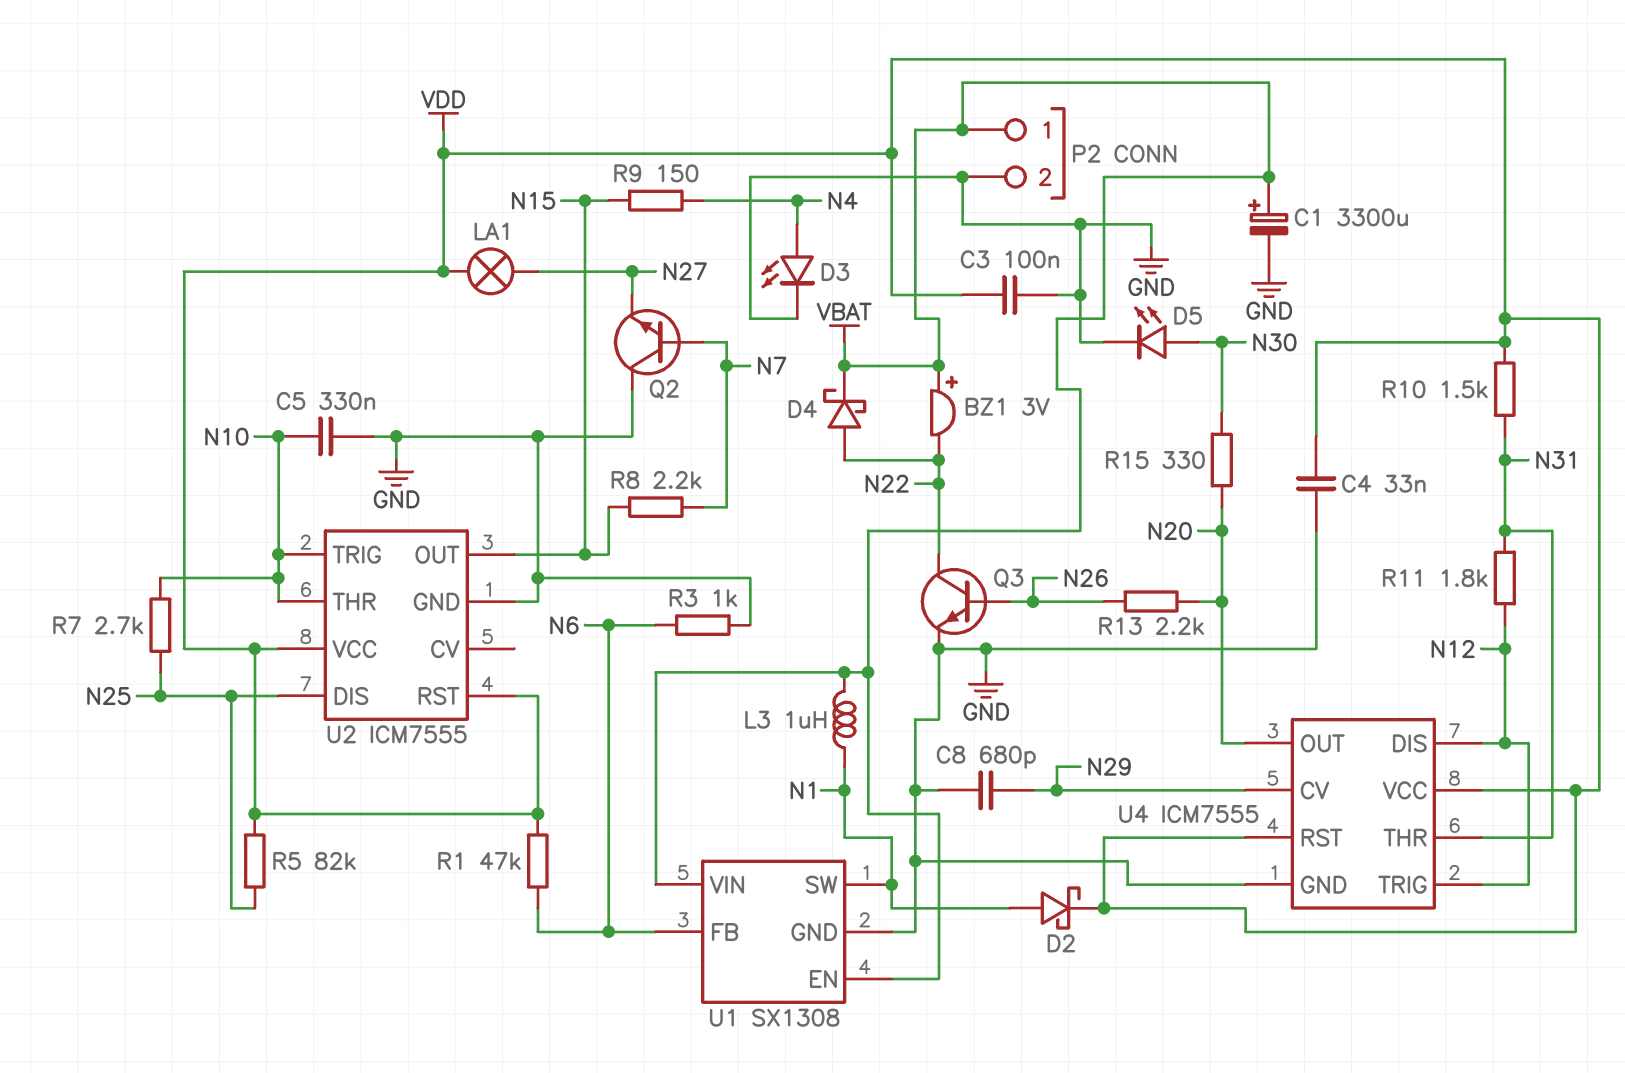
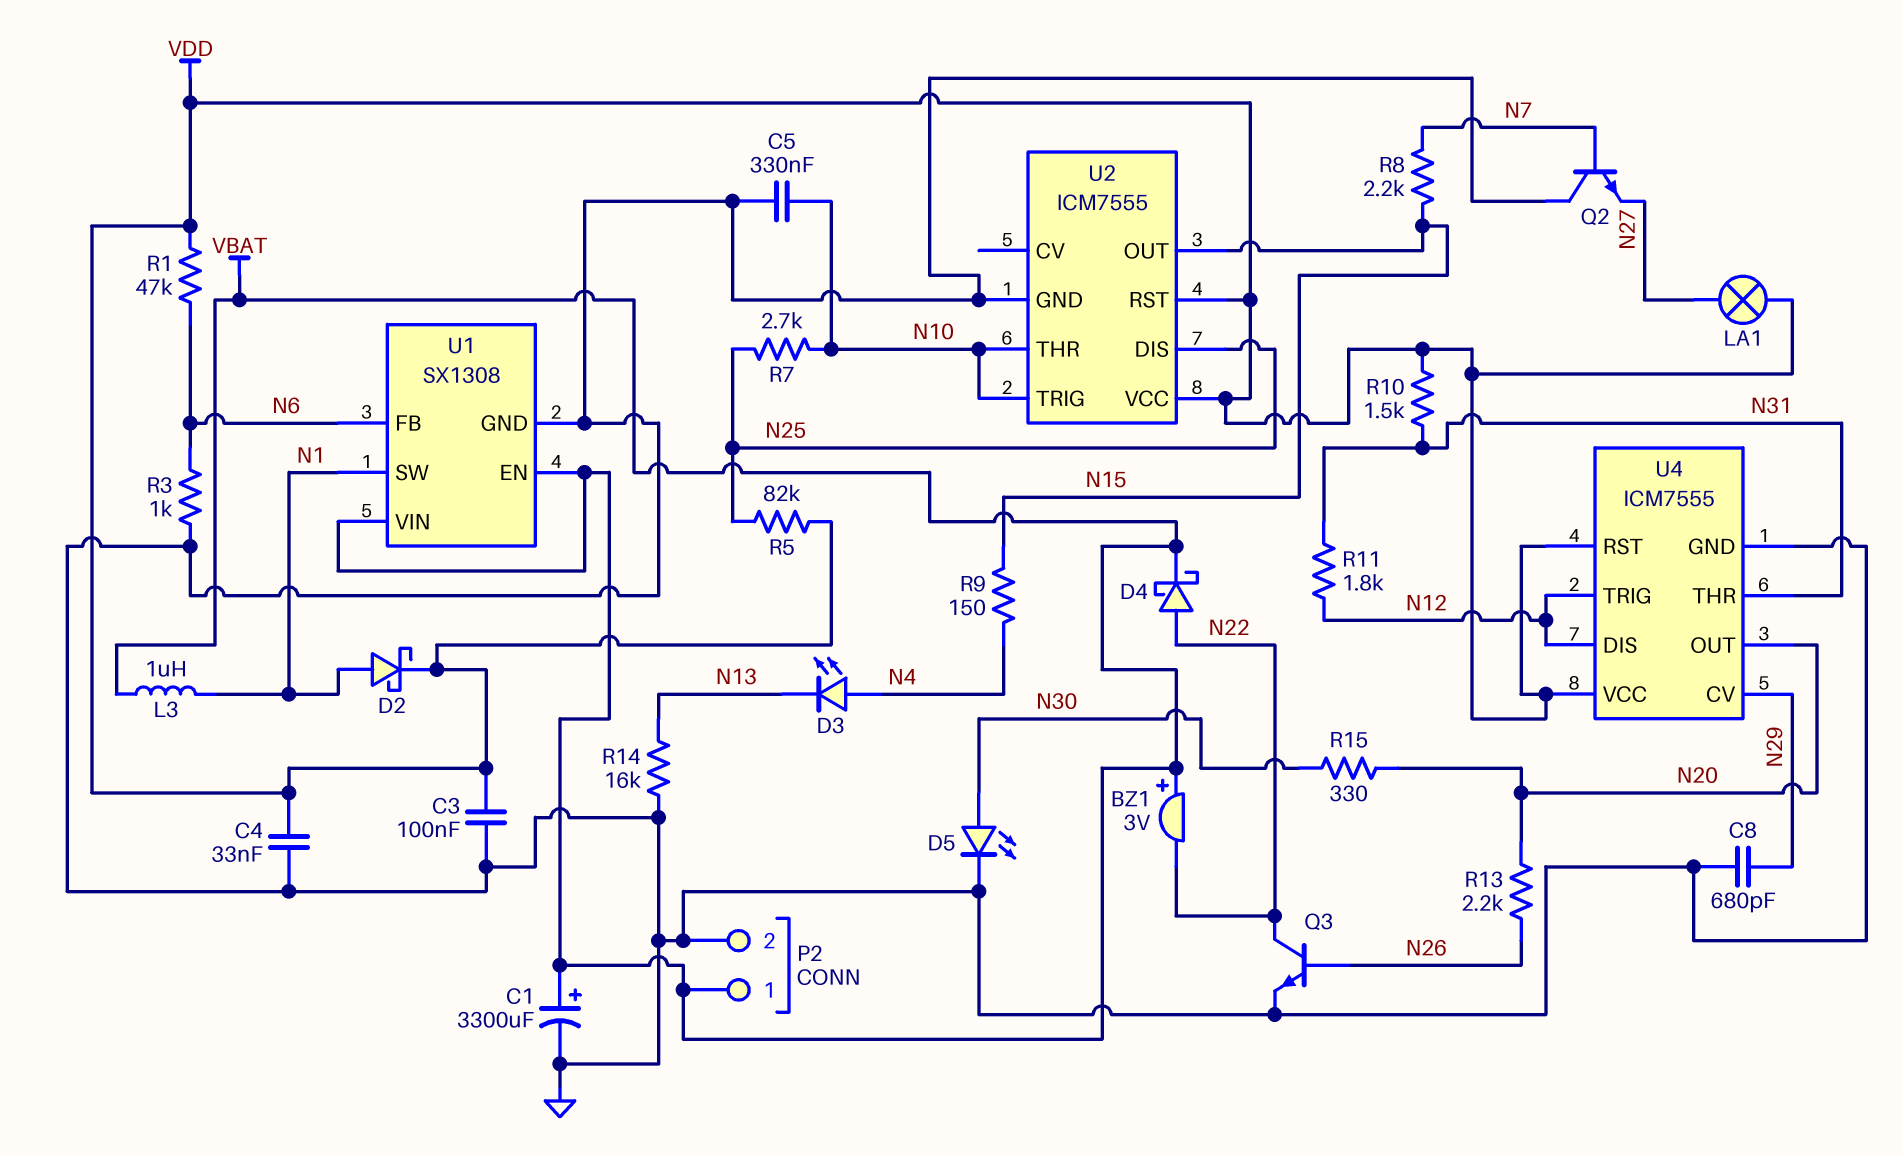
D3: LED (A N4, K GND) -> LED (A N4, K N13)
R14: none -> 16k (GND, N13)

